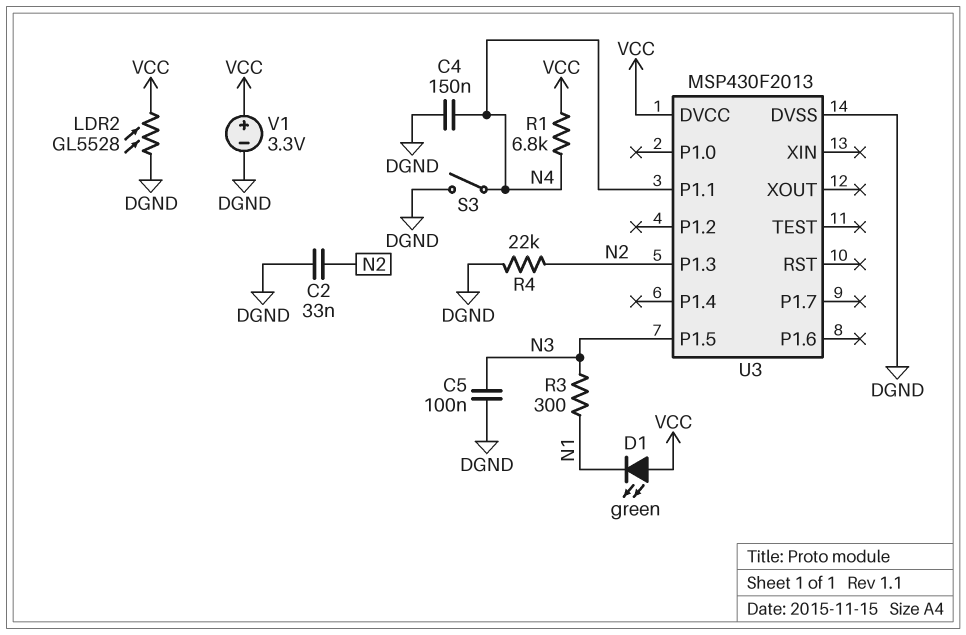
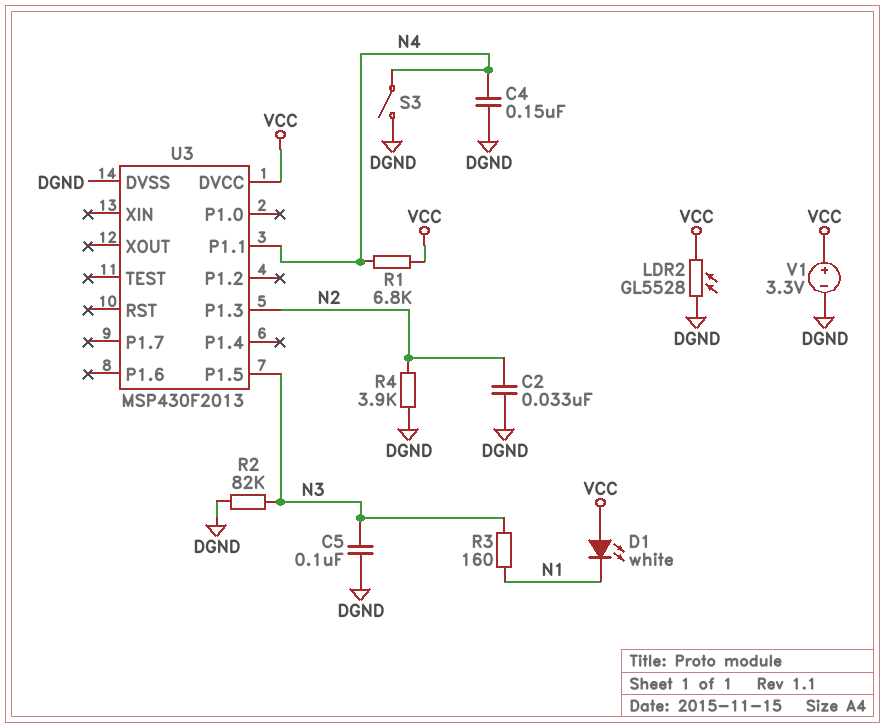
D1: LED green (A VCC, K N1) -> LED white (A VCC, K N1)
R2: none -> 82k (DGND, N3)
R3: 300 (N1, N3) -> 160 (N1, N3)
R4: 22k (DGND, N2) -> 3.9k (DGND, N2)

